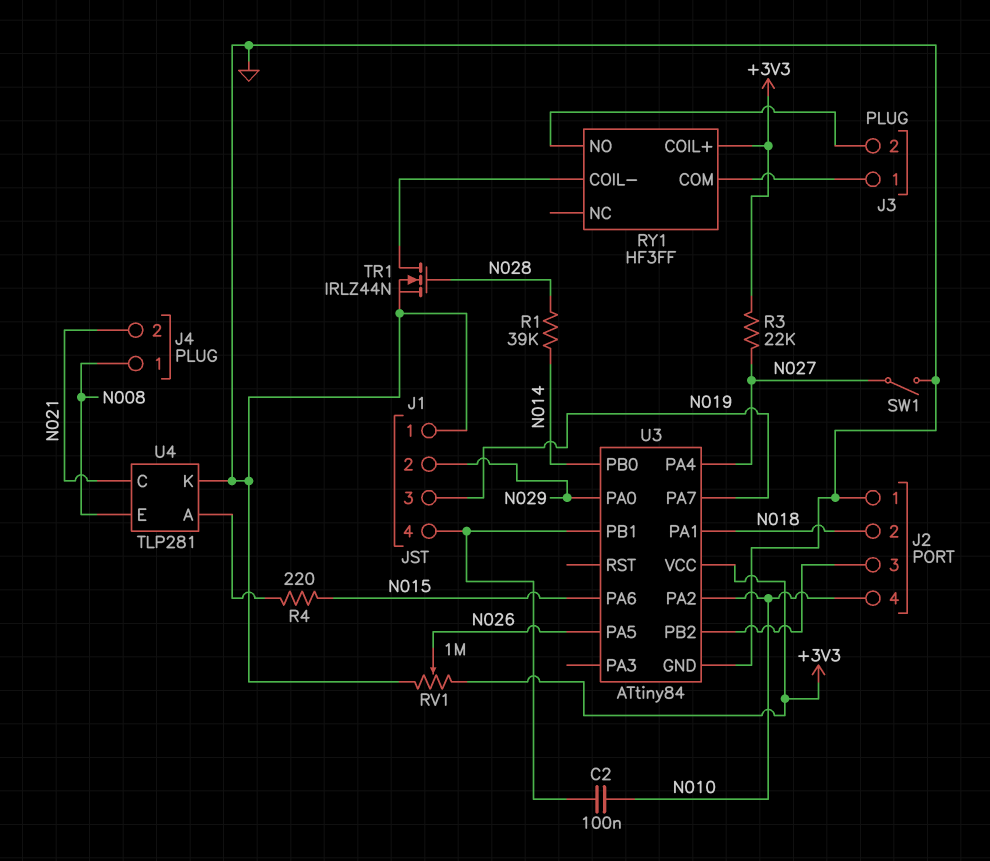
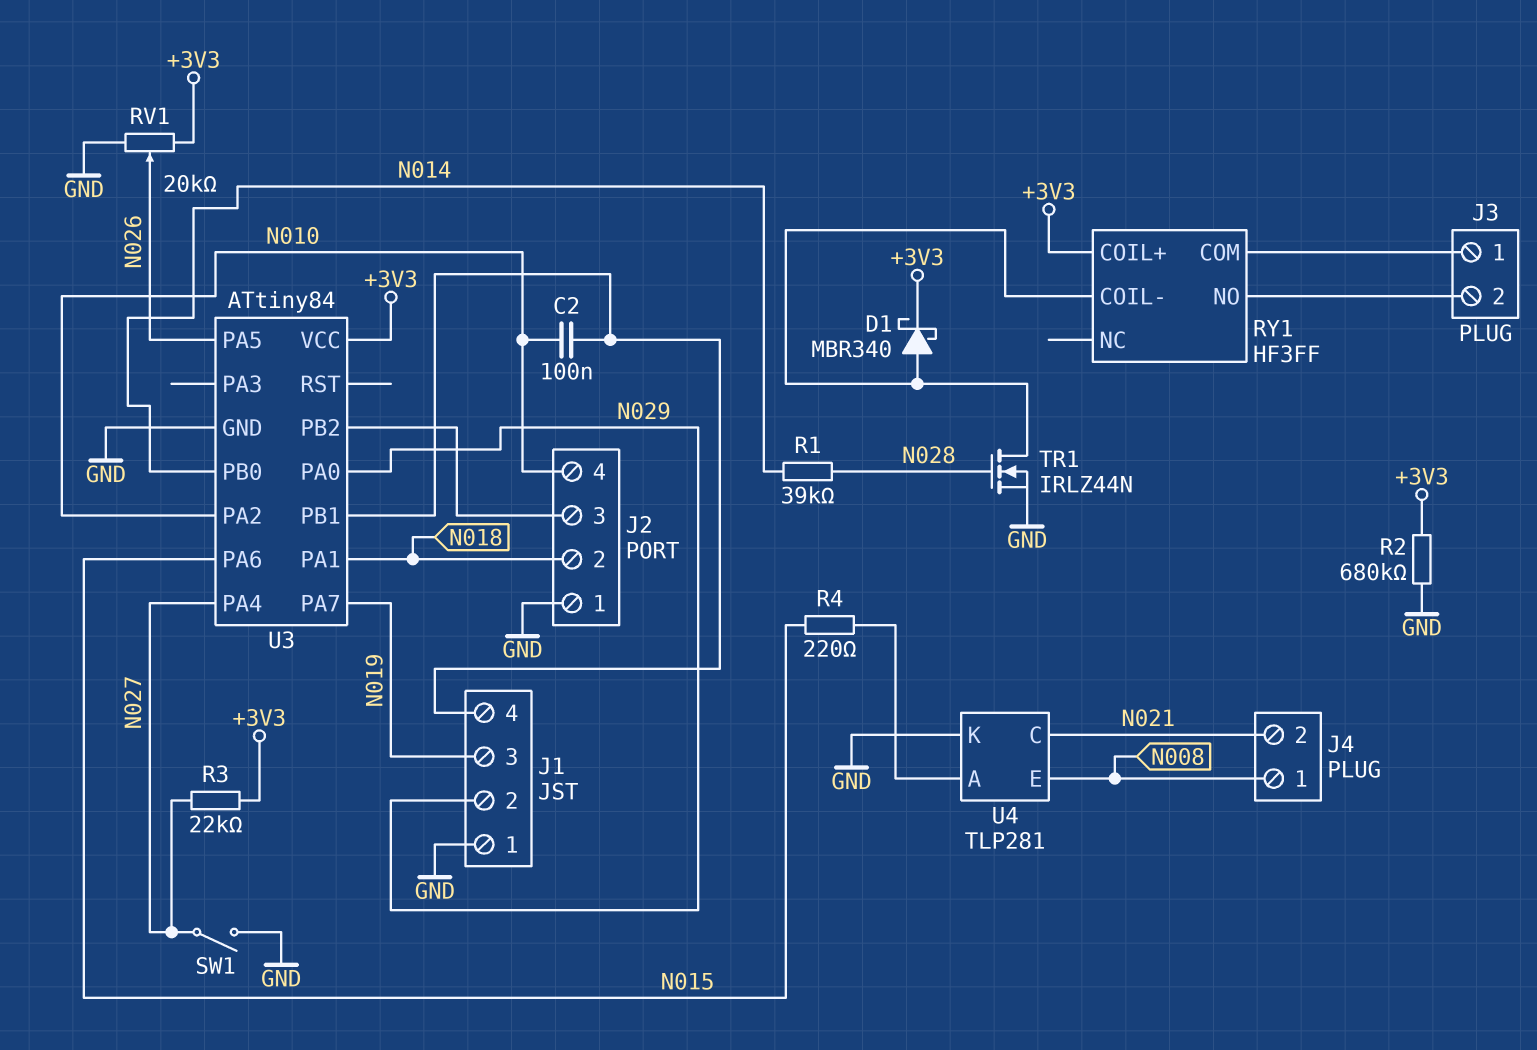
D1: none -> schottky MBR340 (A RY1/COIL-, K +3V3)
R2: none -> 680k (+3V3, GND)
RV1: 1M (+3V3, GND, wiper N026) -> 20k (+3V3, GND, wiper N026)

